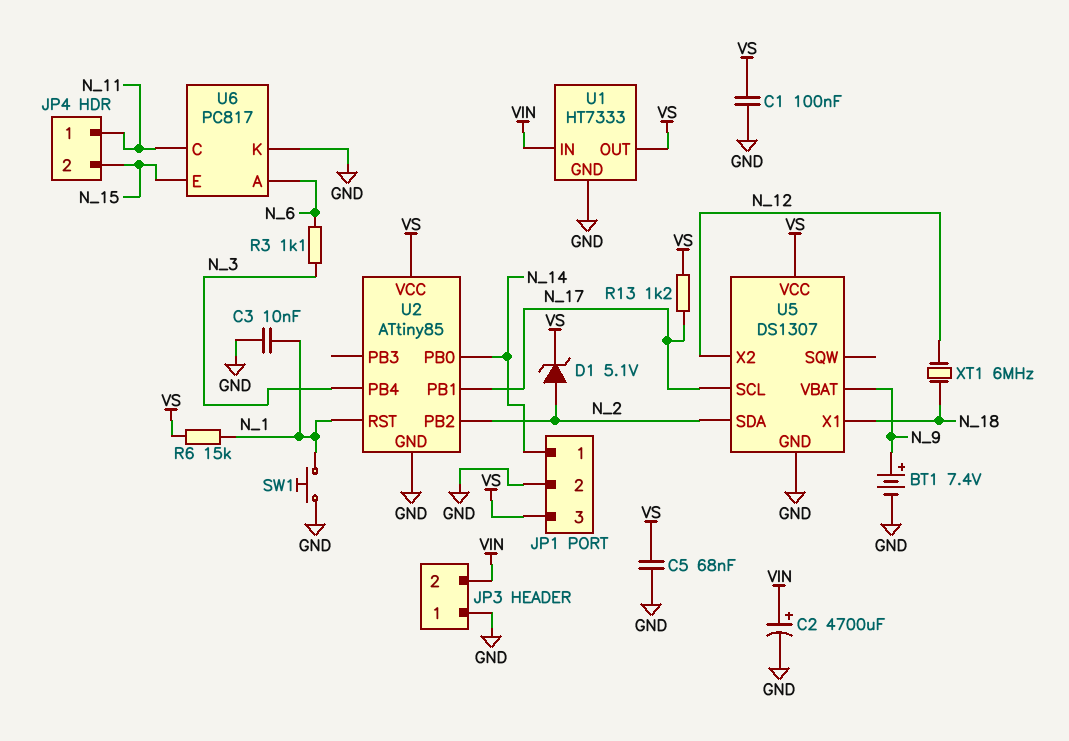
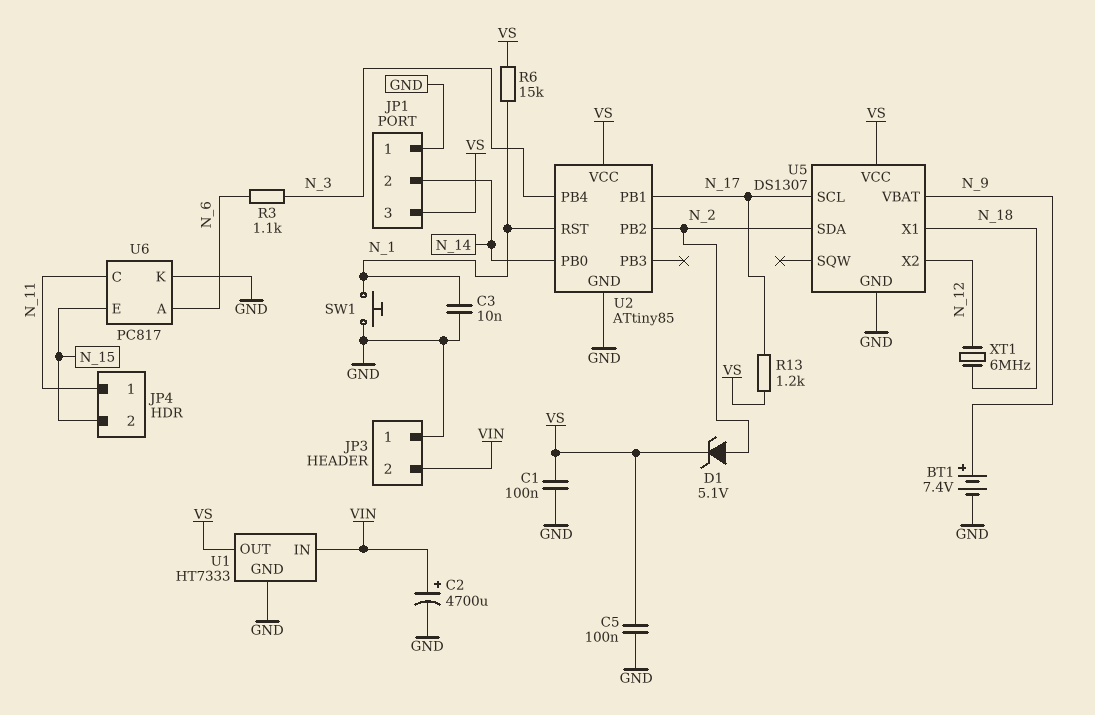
C5: 68nF (GND, VS) -> 100nF (GND, VS)
JP1 pin 1: N_14 -> GND
JP1 pin 2: GND -> N_14

